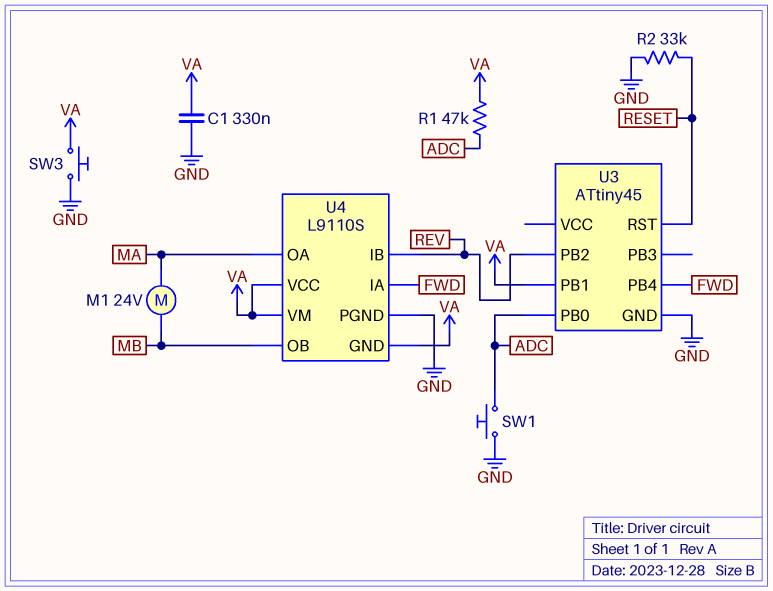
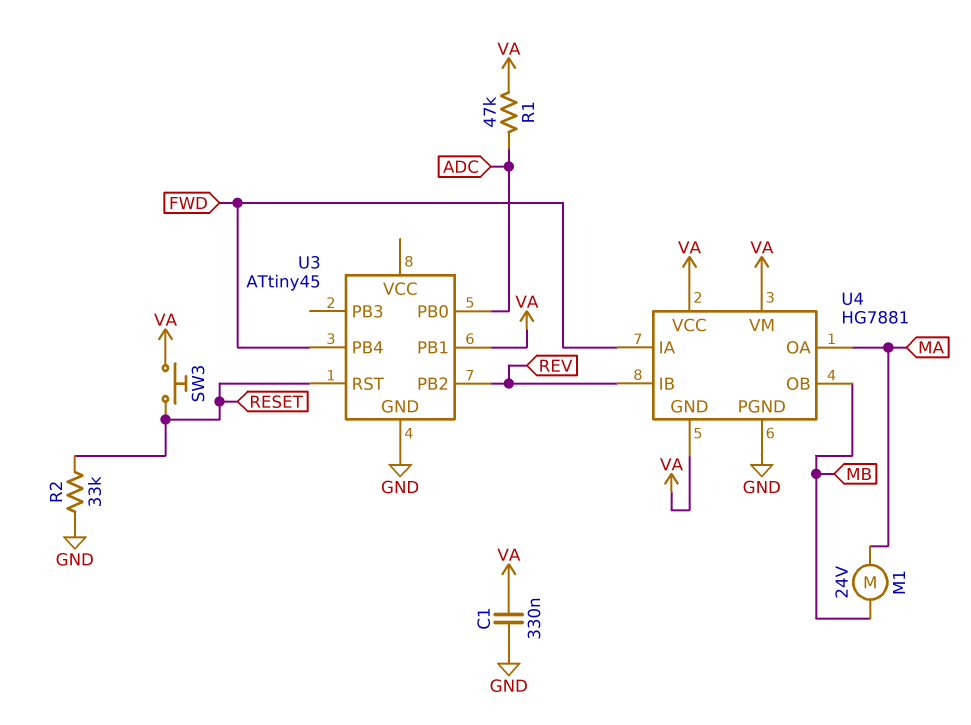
SW1: button (ADC, GND) -> none
SW3: button (GND, VA) -> button (RESET, VA)
U4: L9110S -> HG7881

